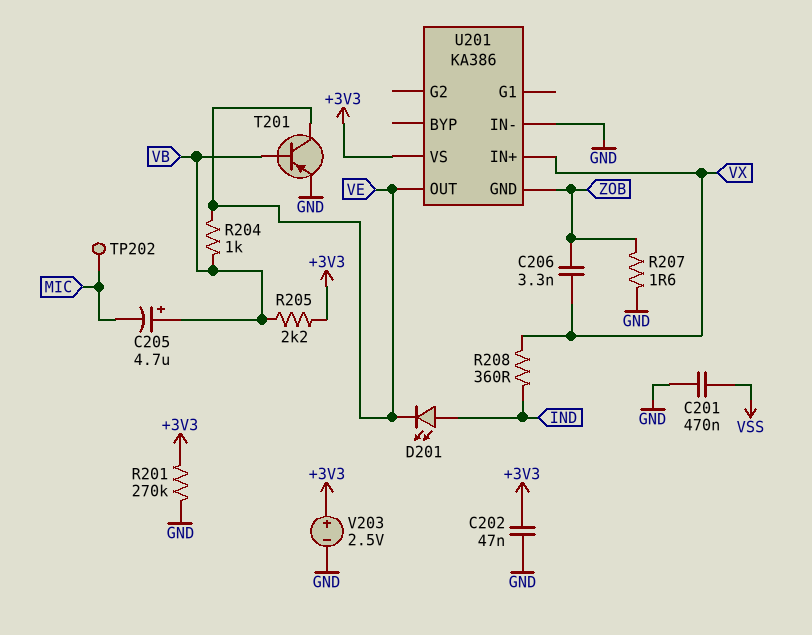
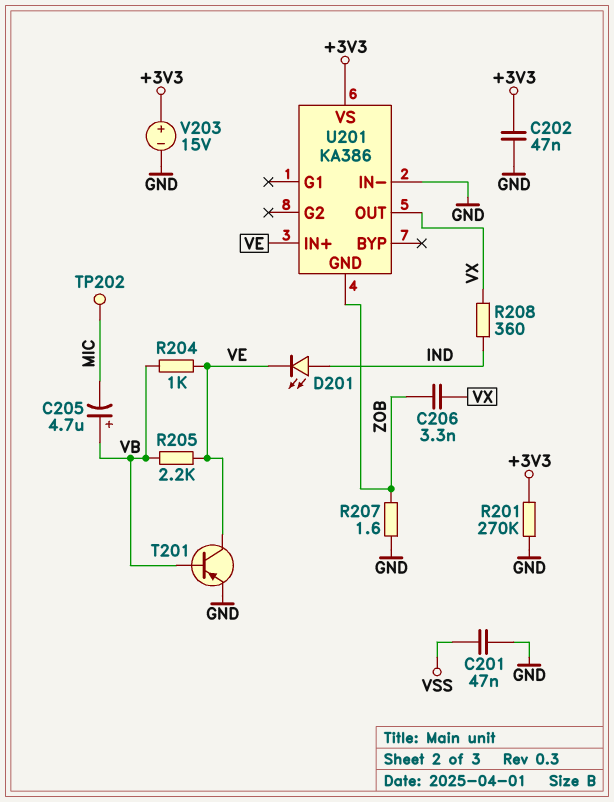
C201: 470nF (GND, VSS) -> 47nF (GND, VSS)
R205: 2.2k (+3V3, VB) -> 2.2k (VB, VE)
U201 pin IN+: VX -> VE
U201 pin OUT: VE -> VX
V203: 2.5V (plus +3V3, minus GND) -> 15V (plus +3V3, minus GND)

